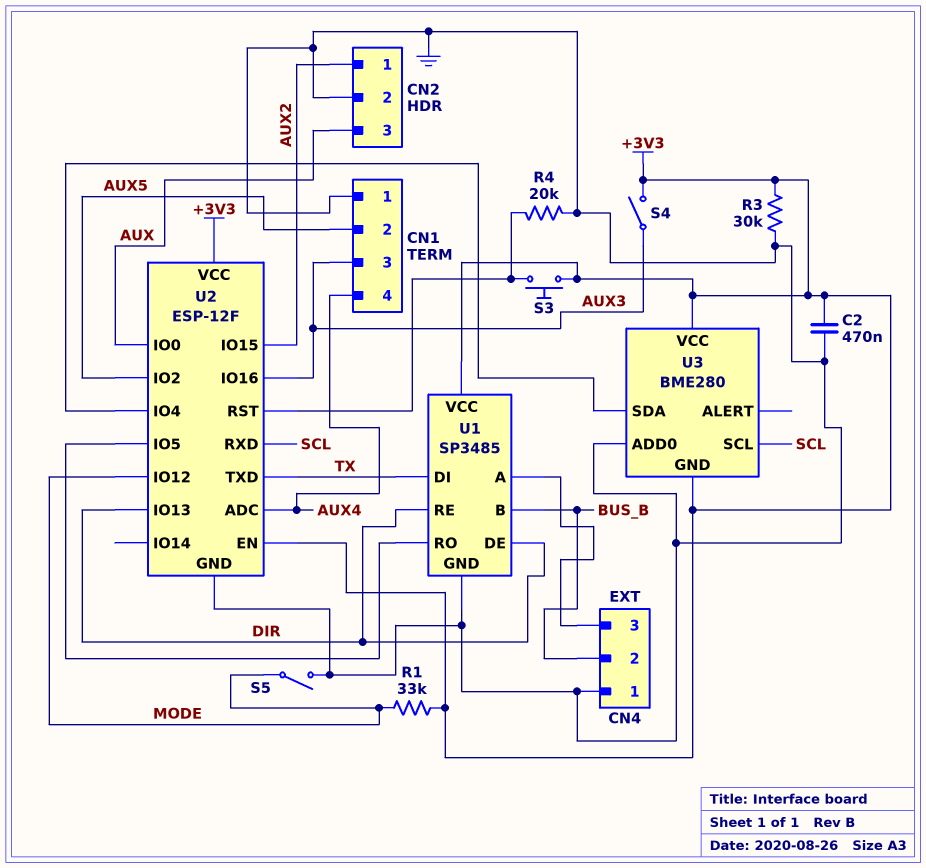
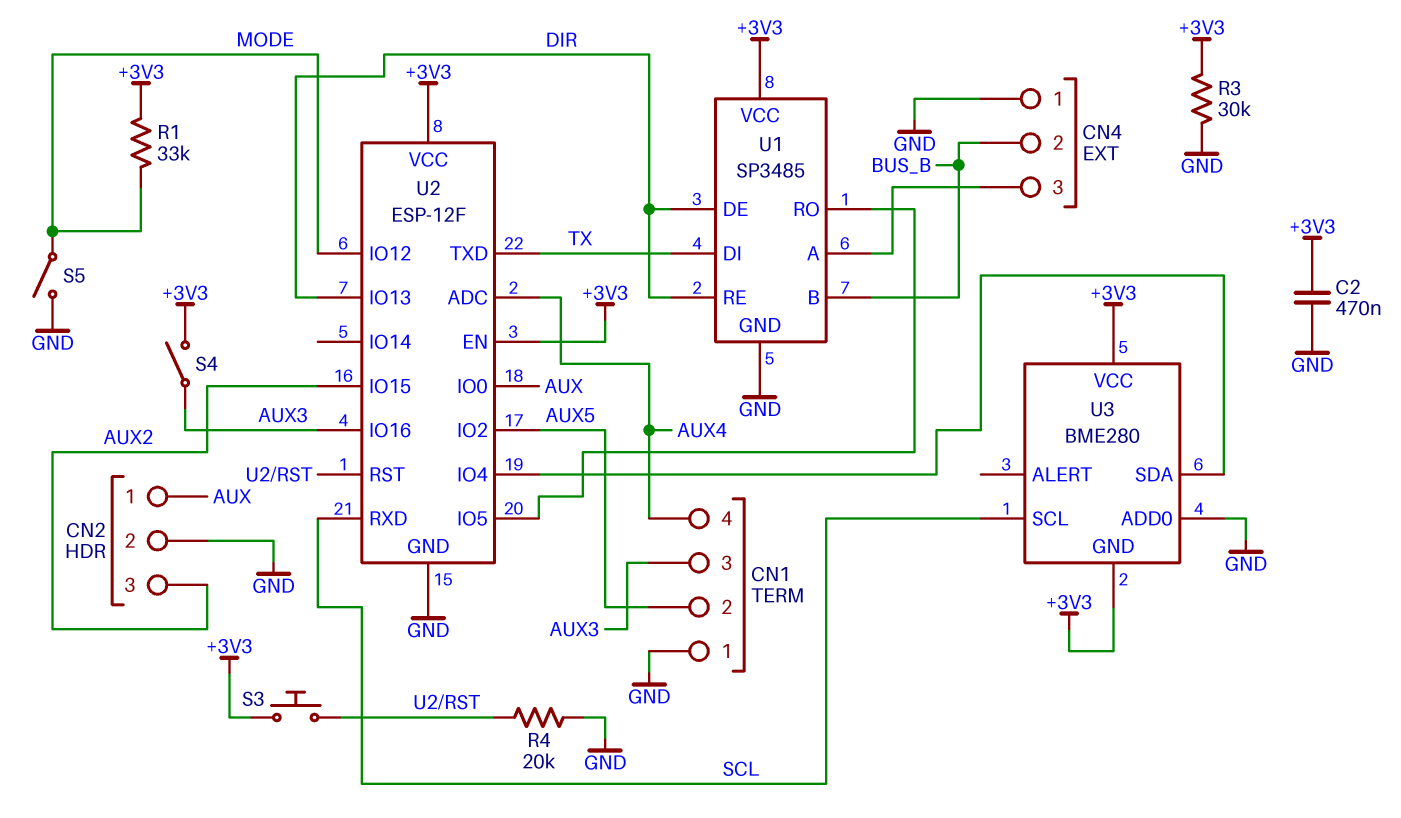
CN2 pin 1: AUX2 -> AUX
CN2 pin 3: AUX -> AUX2

